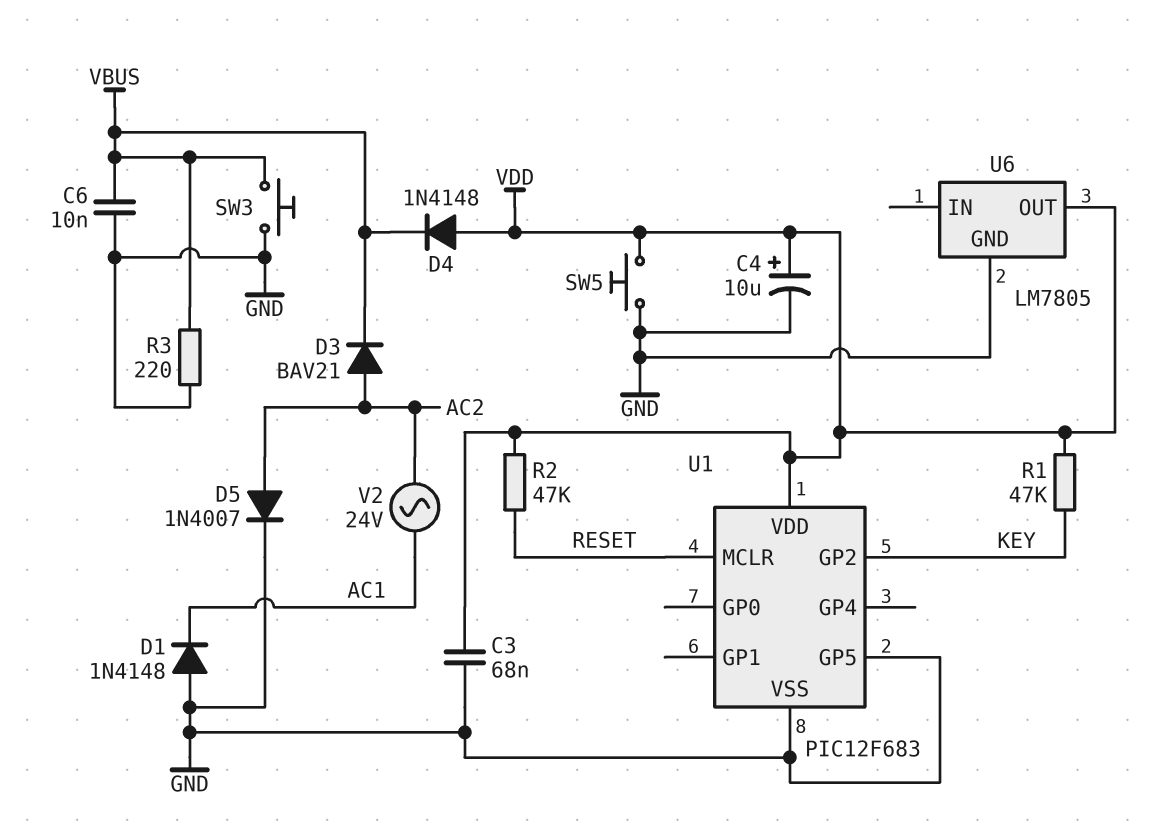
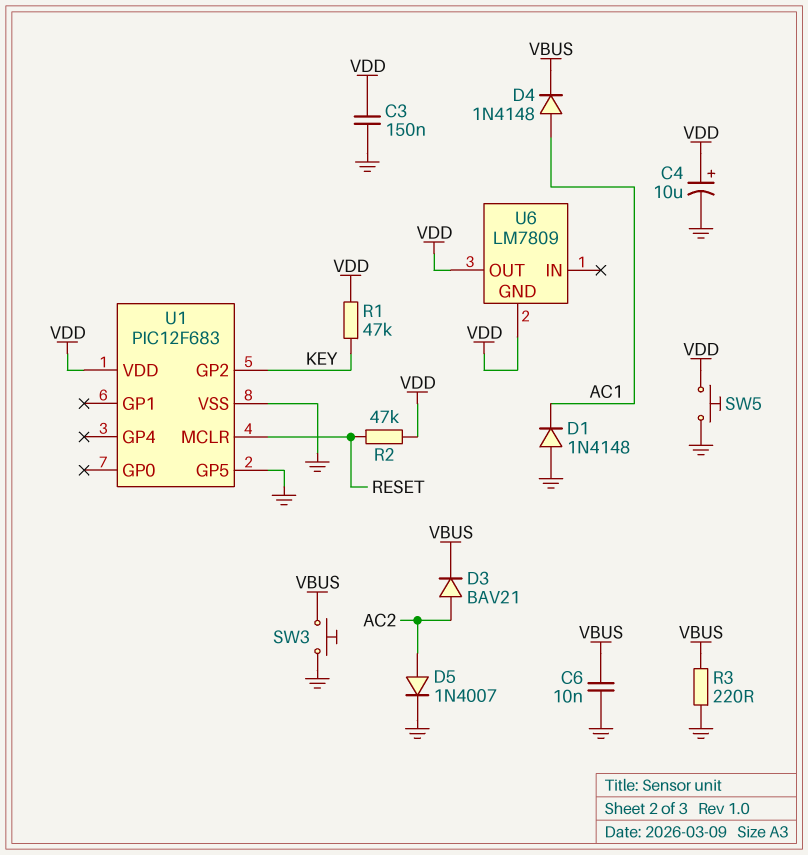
C3: 68nF (GND, VDD) -> 150nF (GND, VDD)
D4: diode 1N4148 (A VDD, K VBUS) -> diode 1N4148 (A AC1, K VBUS)
U6: LM7805 -> LM7809
U6 pin GND: GND -> VDD
V2: AC 24V (AC1, AC2) -> none

